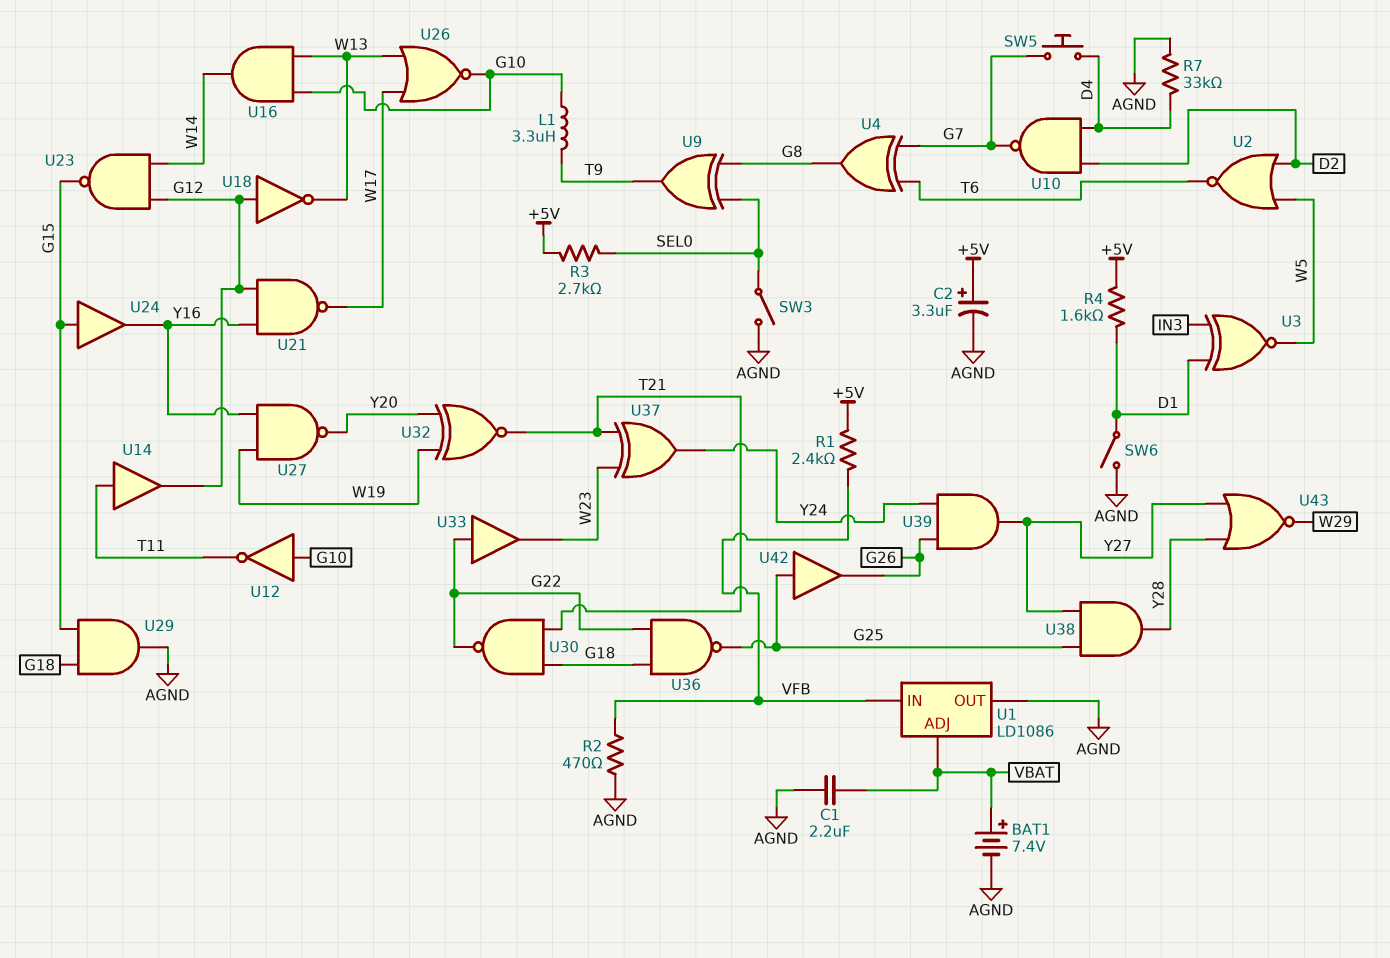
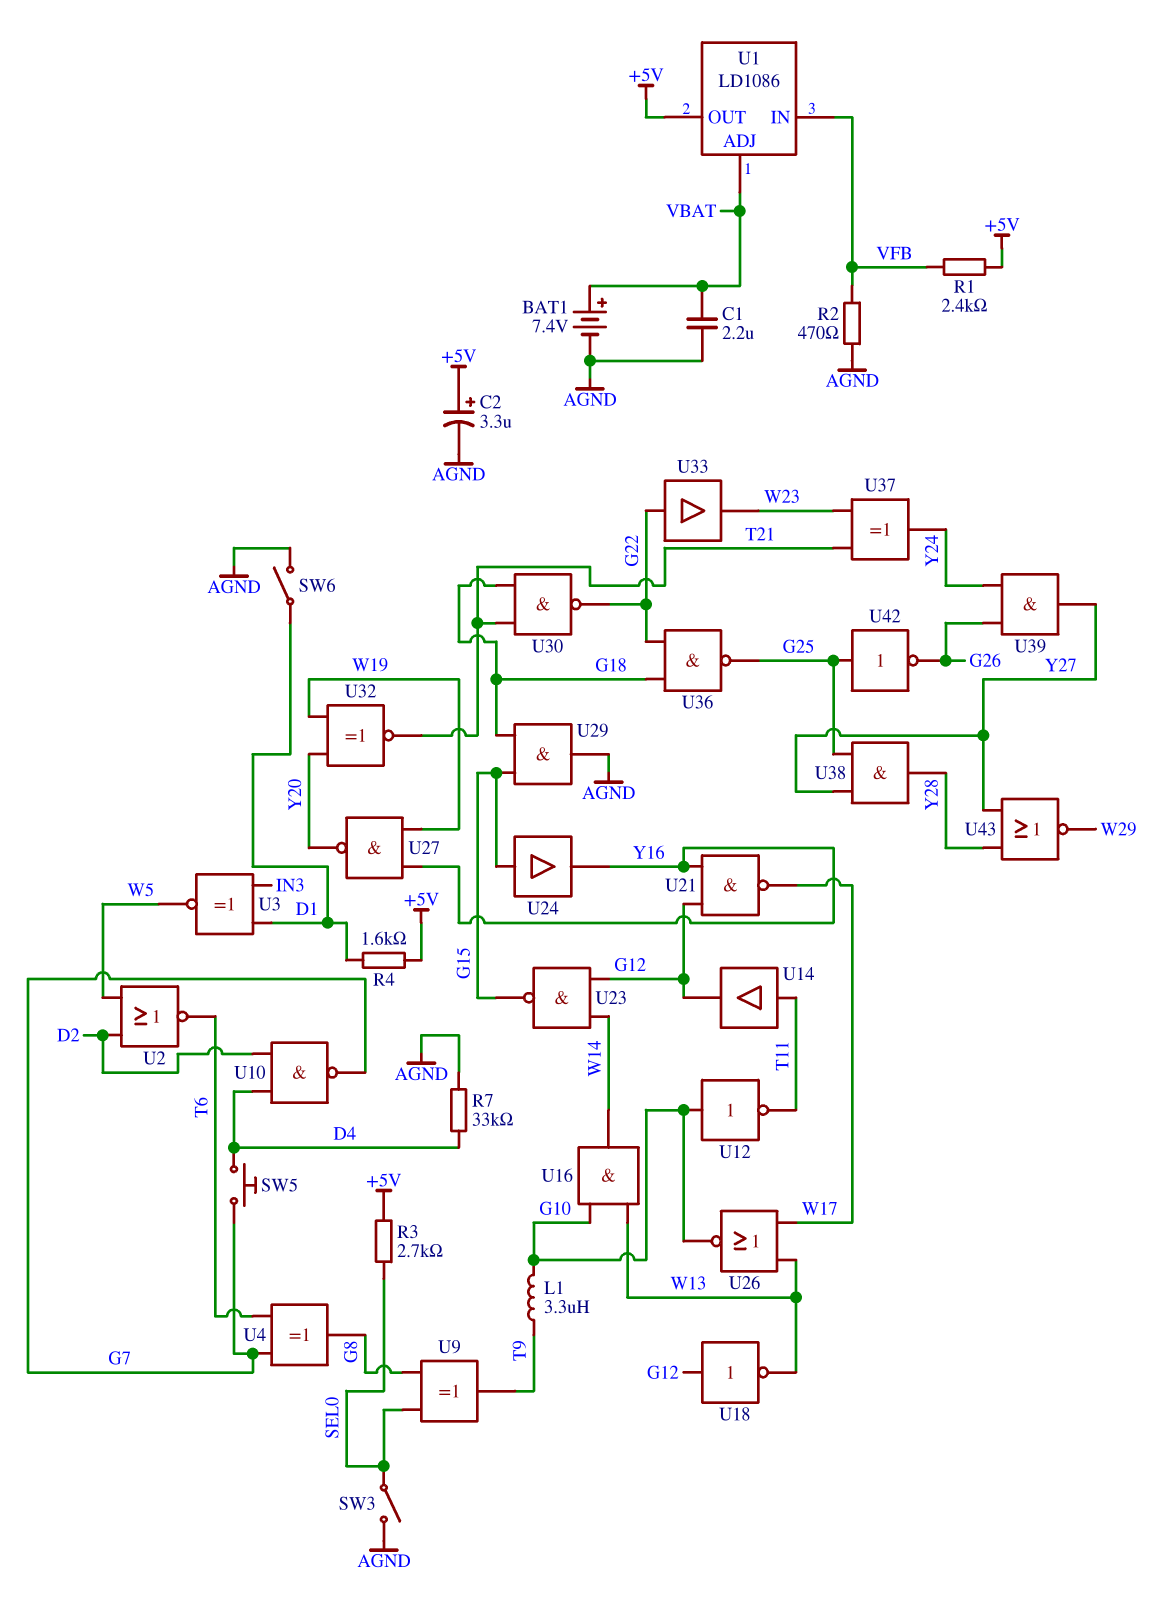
U1 pin OUT: AGND -> +5V
U42: buffer (in G25, out G26) -> NOT (in G25, out G26)

